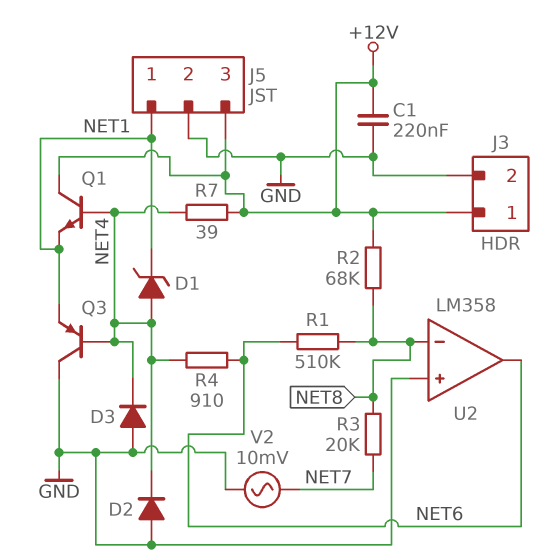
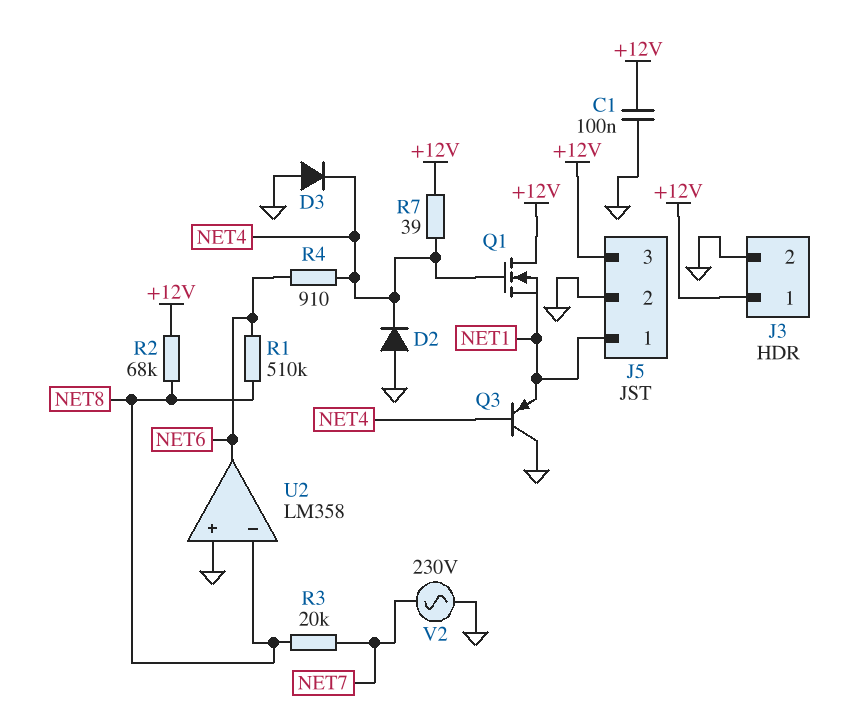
C1: 220nF (+12V, GND) -> 100nF (+12V, GND)
D1: zener (A NET4, K NET1) -> none
Q1: NPN (B NET4, C +12V, E NET1) -> NMOS (G NET4, D +12V, S NET1)
V2: AC 10mV (GND, NET7) -> AC 230V (GND, NET7)

